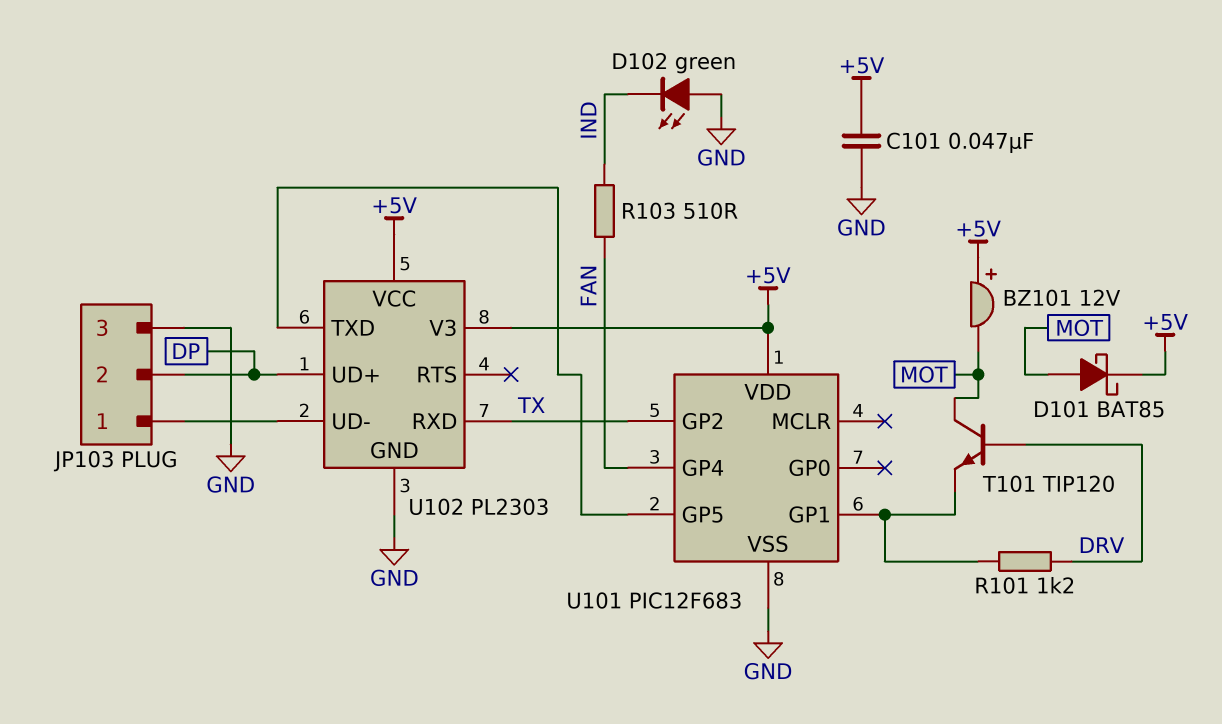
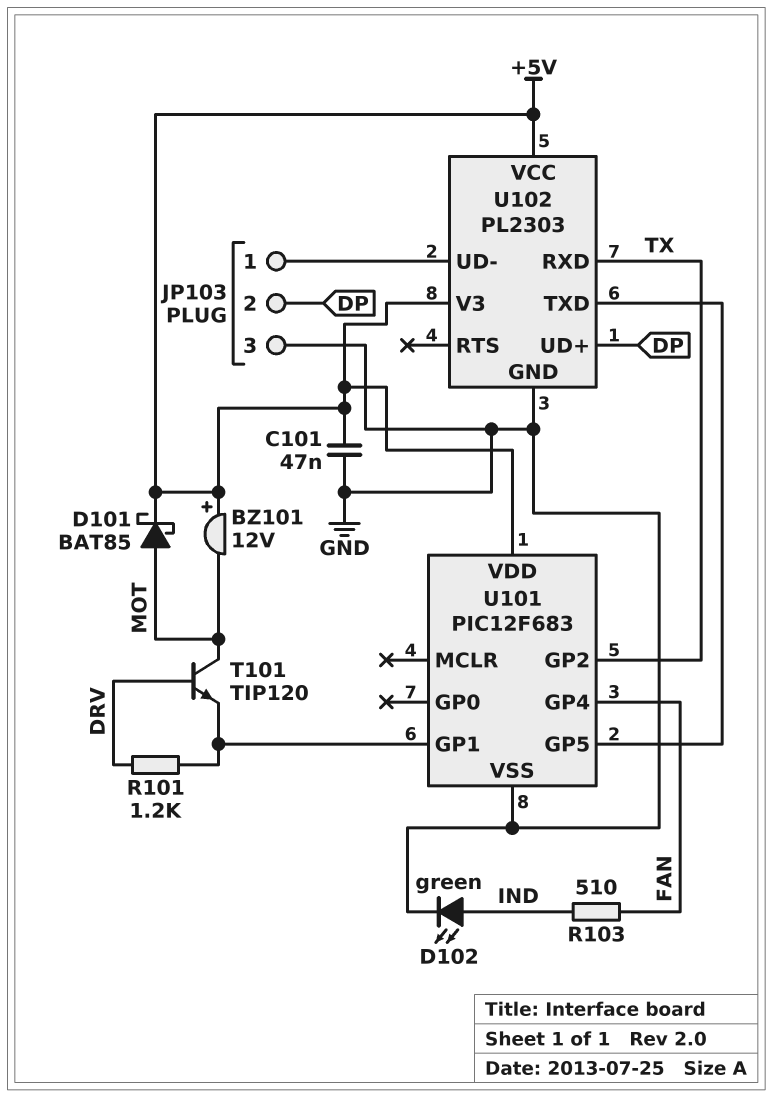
D102: LED green (A GND, K IND) -> LED green (A IND, K GND)

